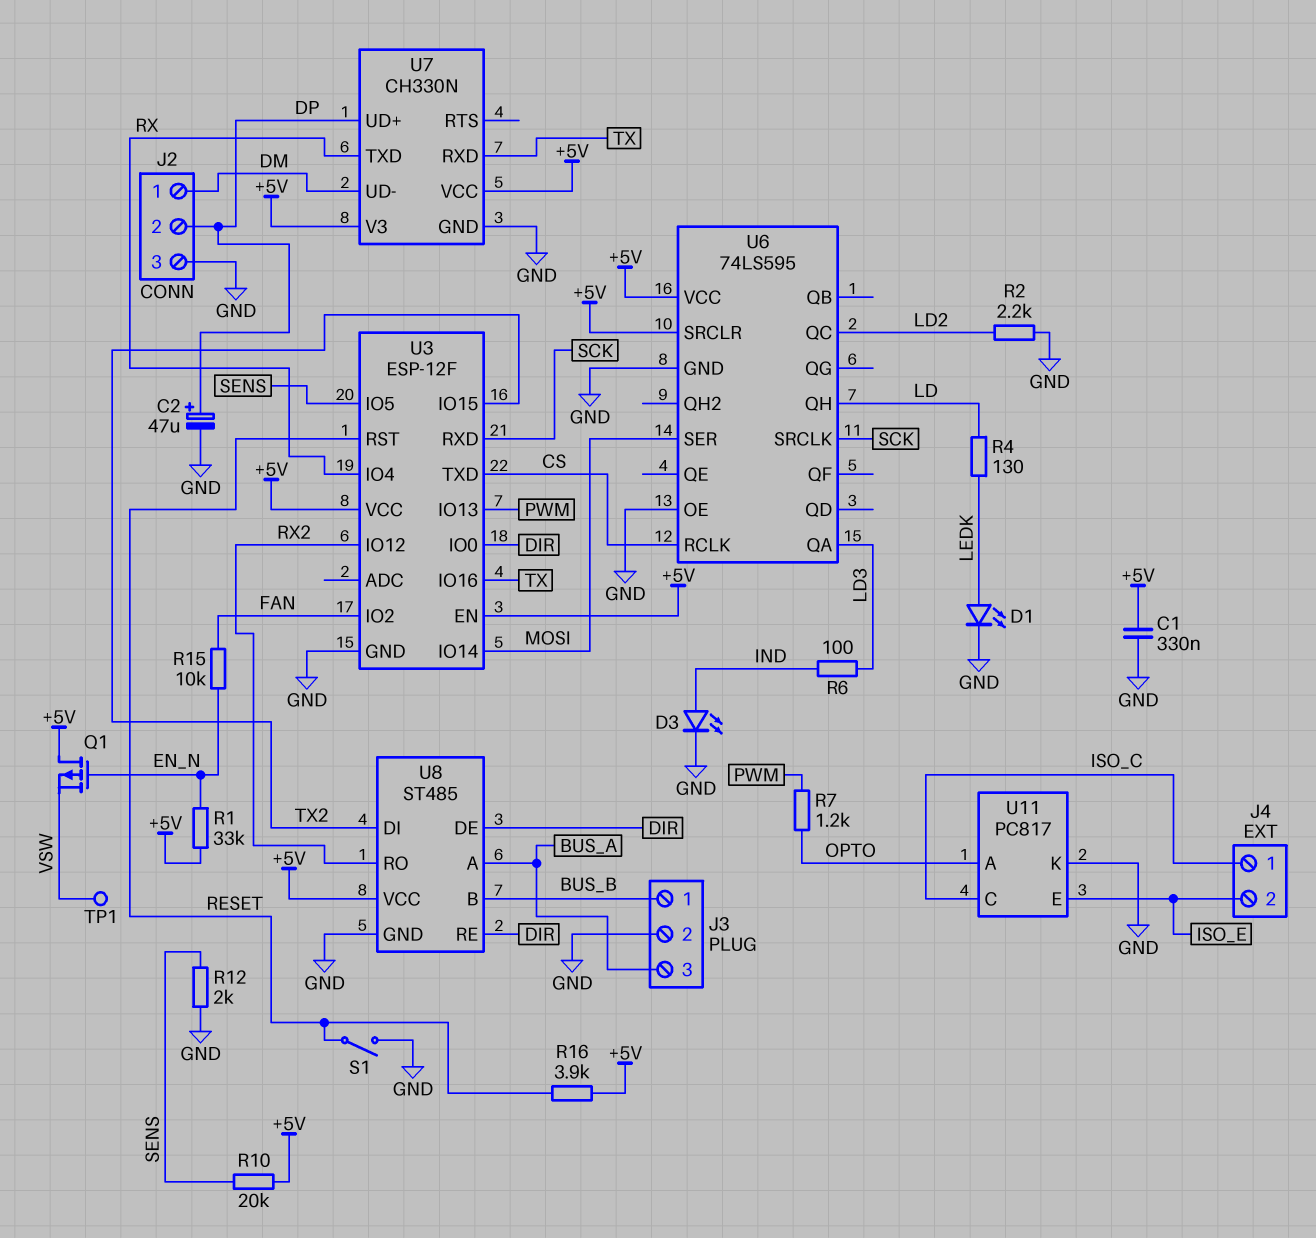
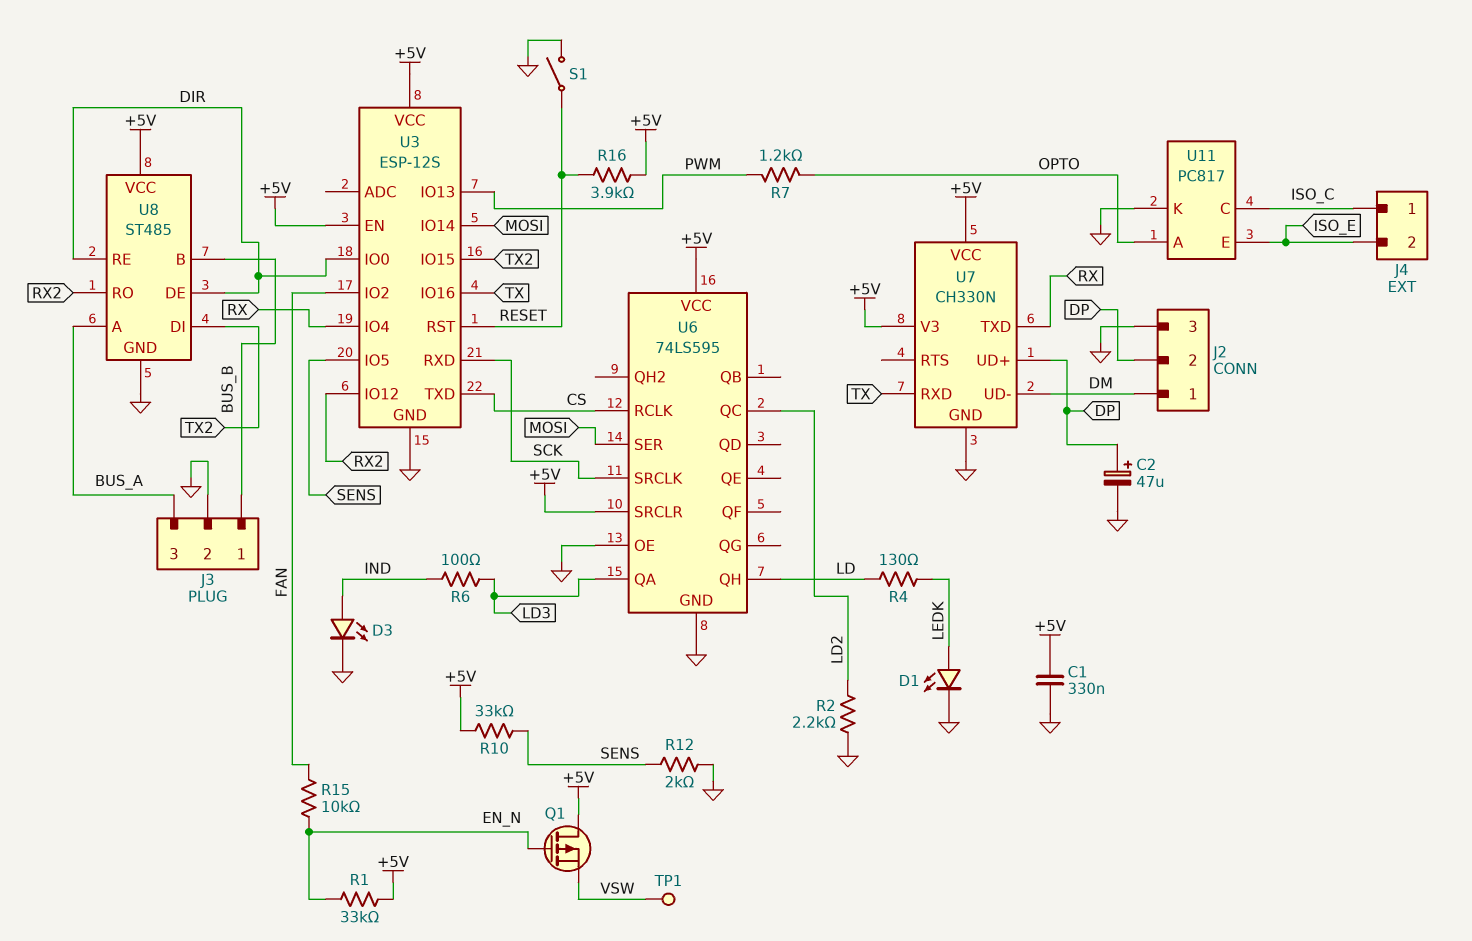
R10: 20k (+5V, SENS) -> 33k (+5V, SENS)
U3: ESP-12F -> ESP-12S

